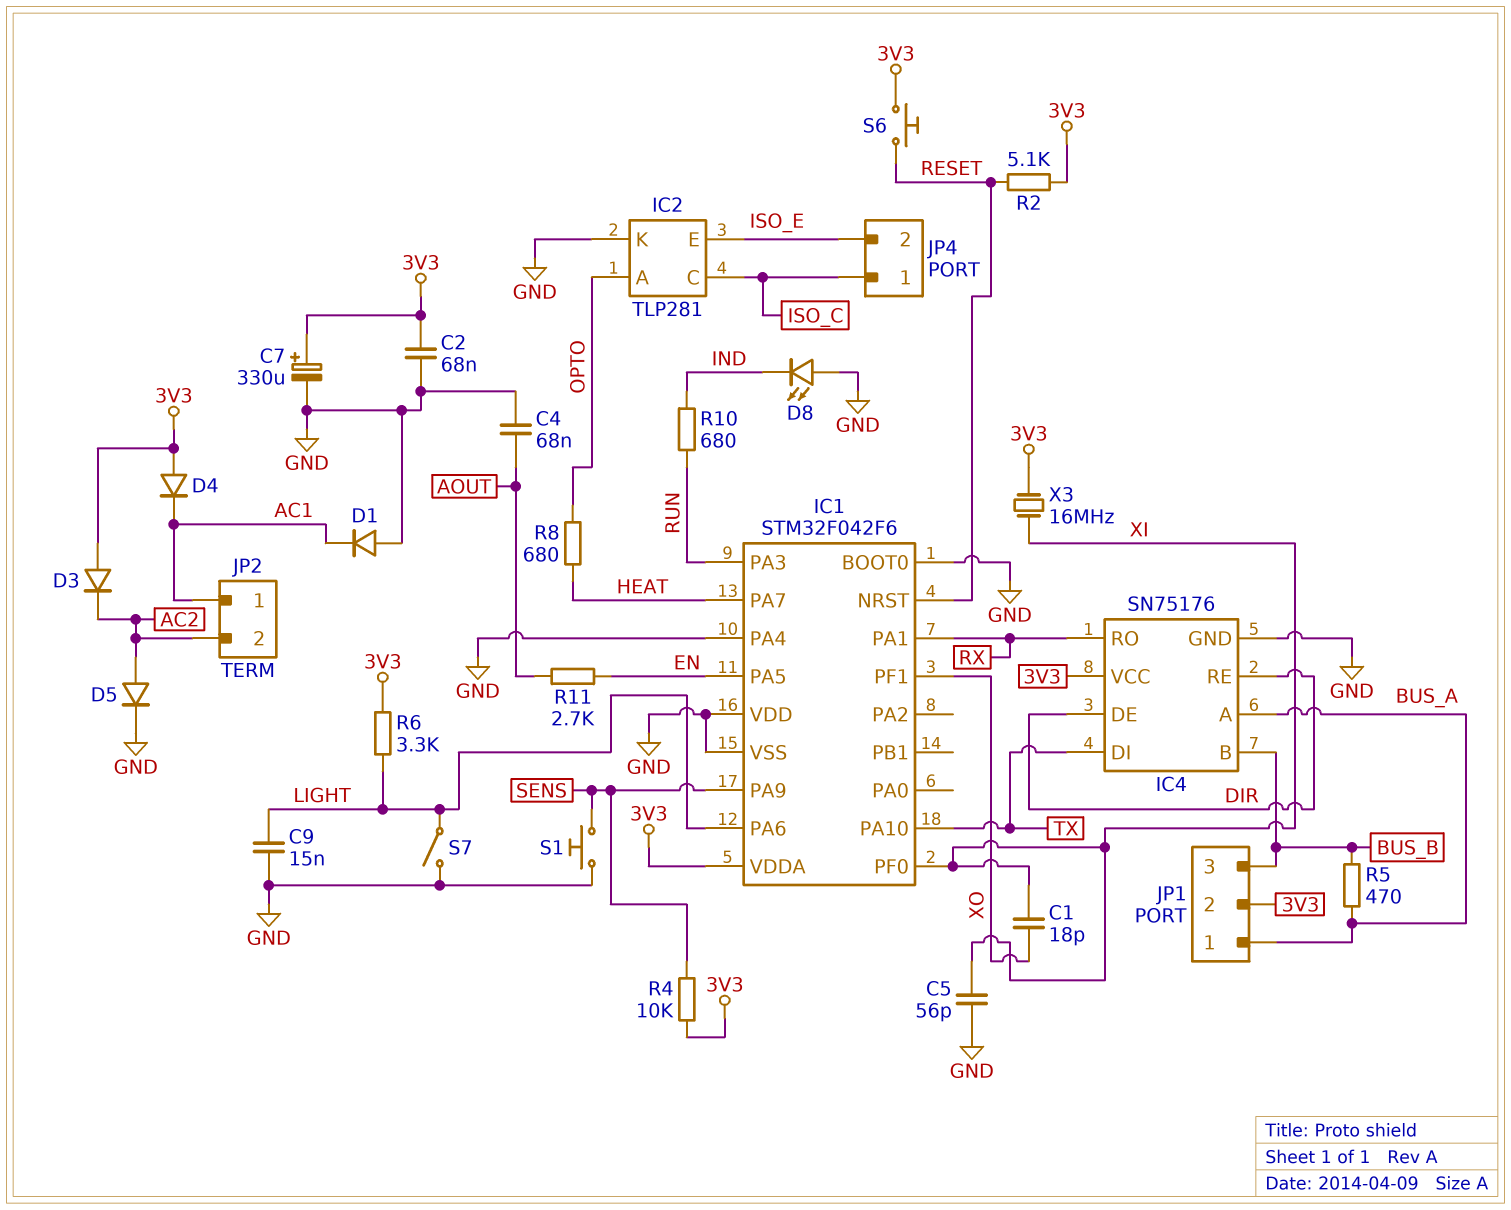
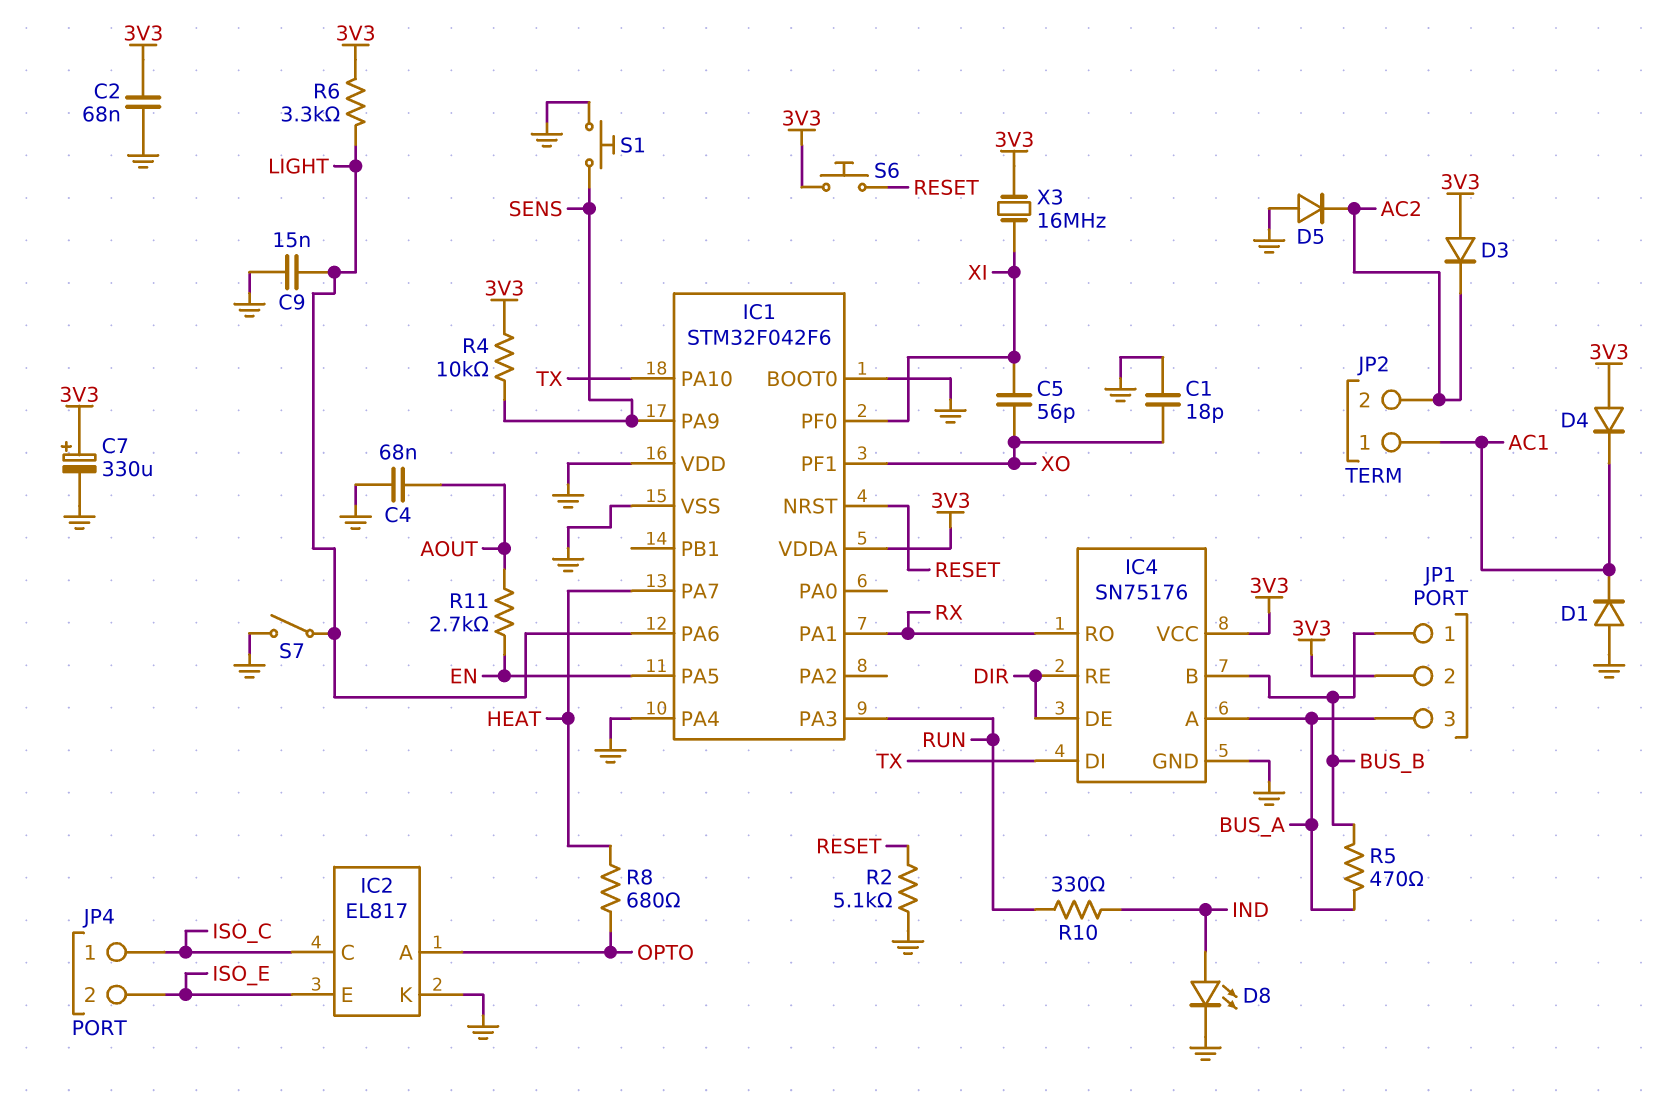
C1: 18pF (XI, XO) -> 18pF (GND, XO)
C5: 56pF (GND, XI) -> 56pF (XI, XO)
D5: diode (A AC2, K GND) -> diode (A GND, K AC2)
D8: LED (A GND, K IND) -> LED (A IND, K GND)
IC2: TLP281 -> EL817
JP1 pin 1: BUS_A -> BUS_B
JP1 pin 3: BUS_B -> BUS_A
R2: 5.1k (3V3, RESET) -> 5.1k (GND, RESET)
R10: 680 (IND, RUN) -> 330 (IND, RUN)

